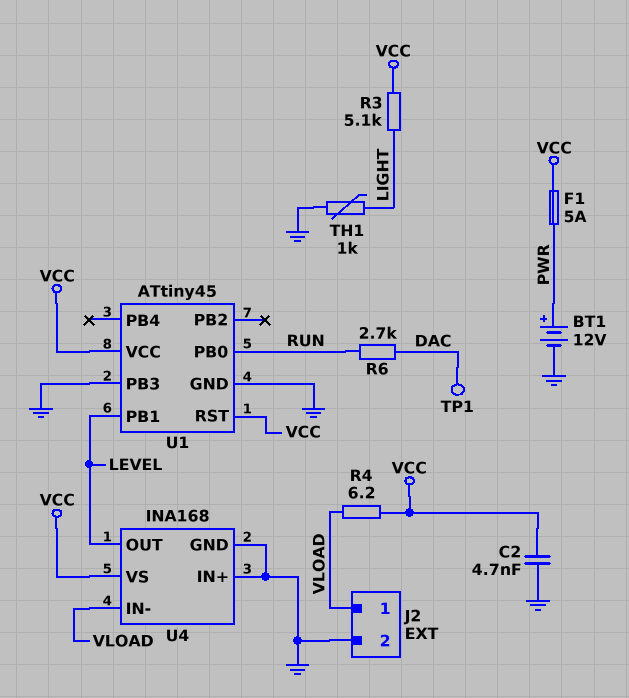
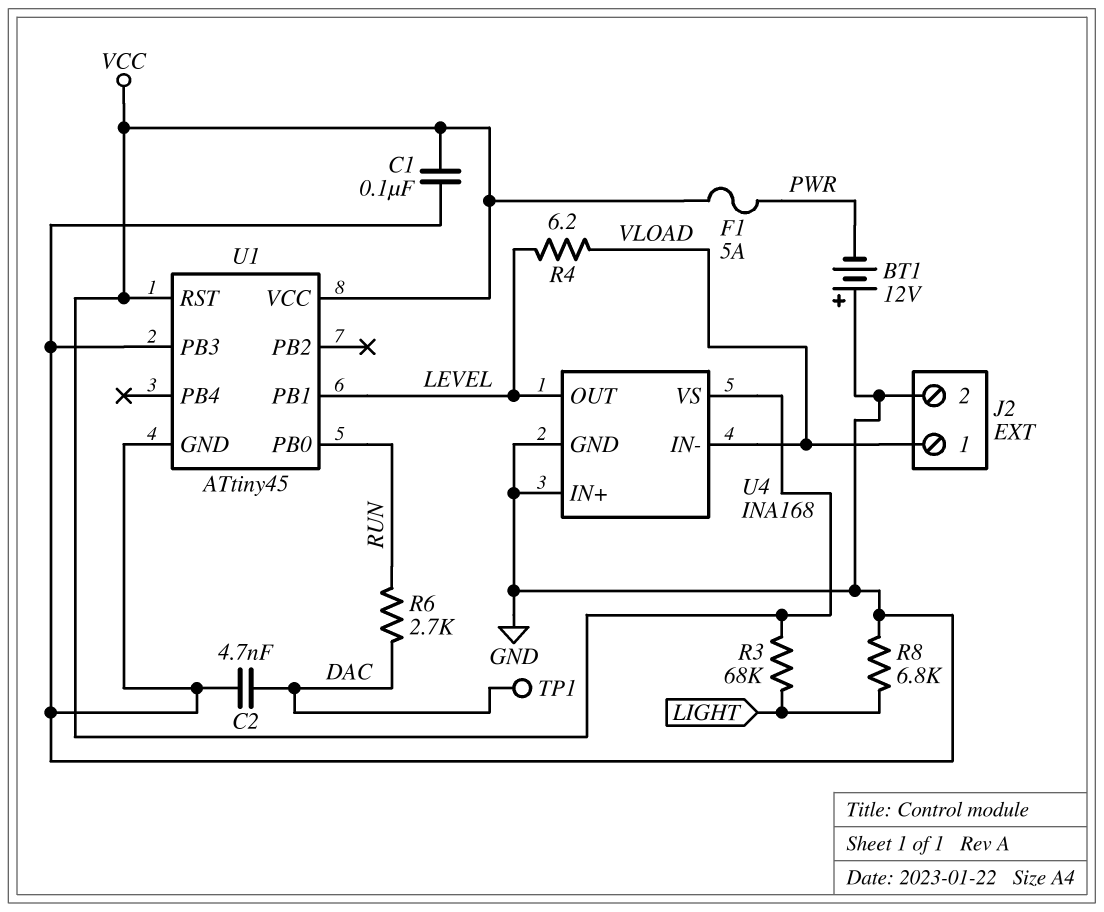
BT1: 12V (plus PWR, minus GND) -> 12V (plus GND, minus PWR)
C1: none -> 100nF (GND, VCC)
C2: 4.7nF (GND, VCC) -> 4.7nF (DAC, GND)
R3: 5.1k (LIGHT, VCC) -> 68k (LIGHT, VCC)
R4: 6.2 (VCC, VLOAD) -> 6.2 (LEVEL, VLOAD)
R8: none -> 6.8k (GND, LIGHT)
TH1: 1k (GND, LIGHT) -> none

